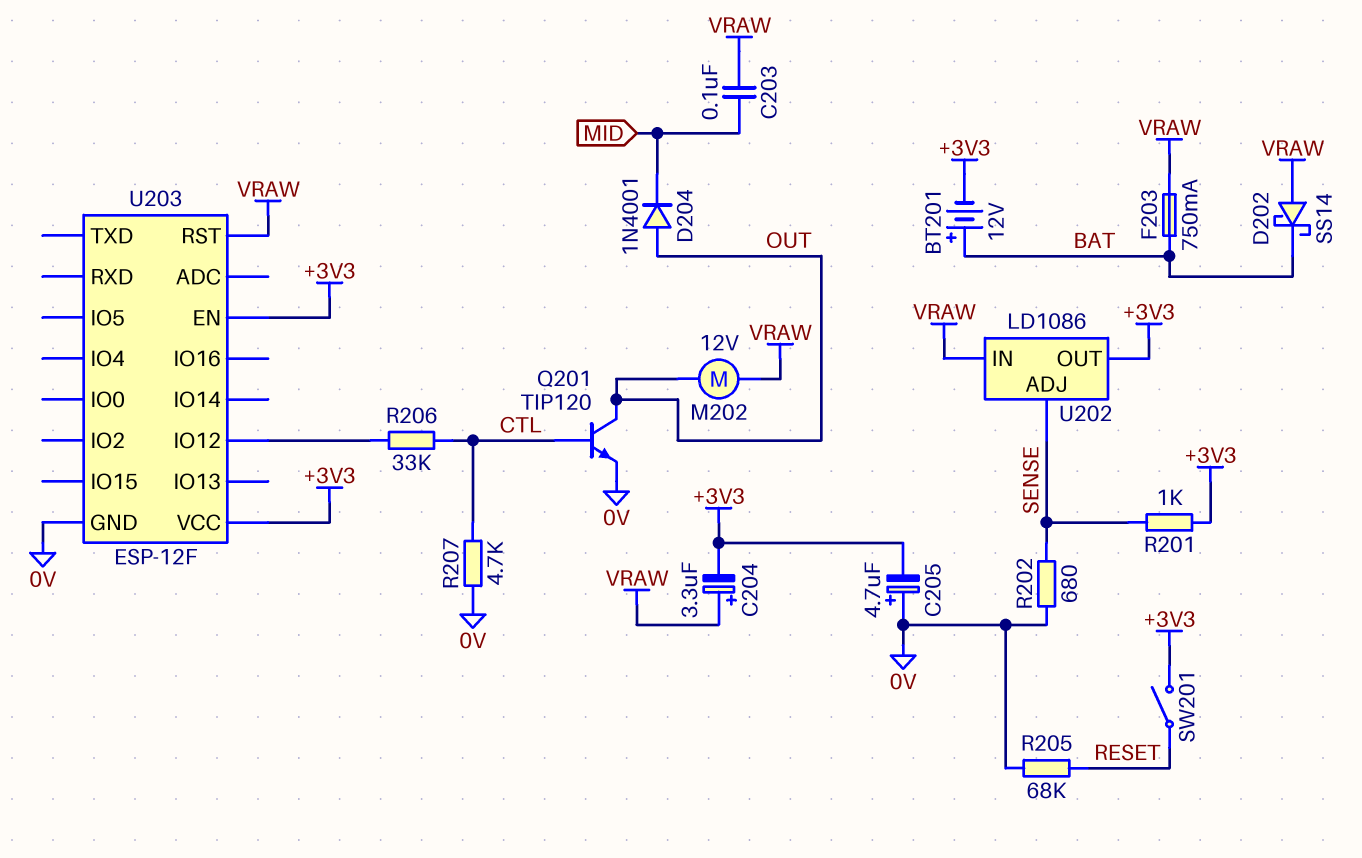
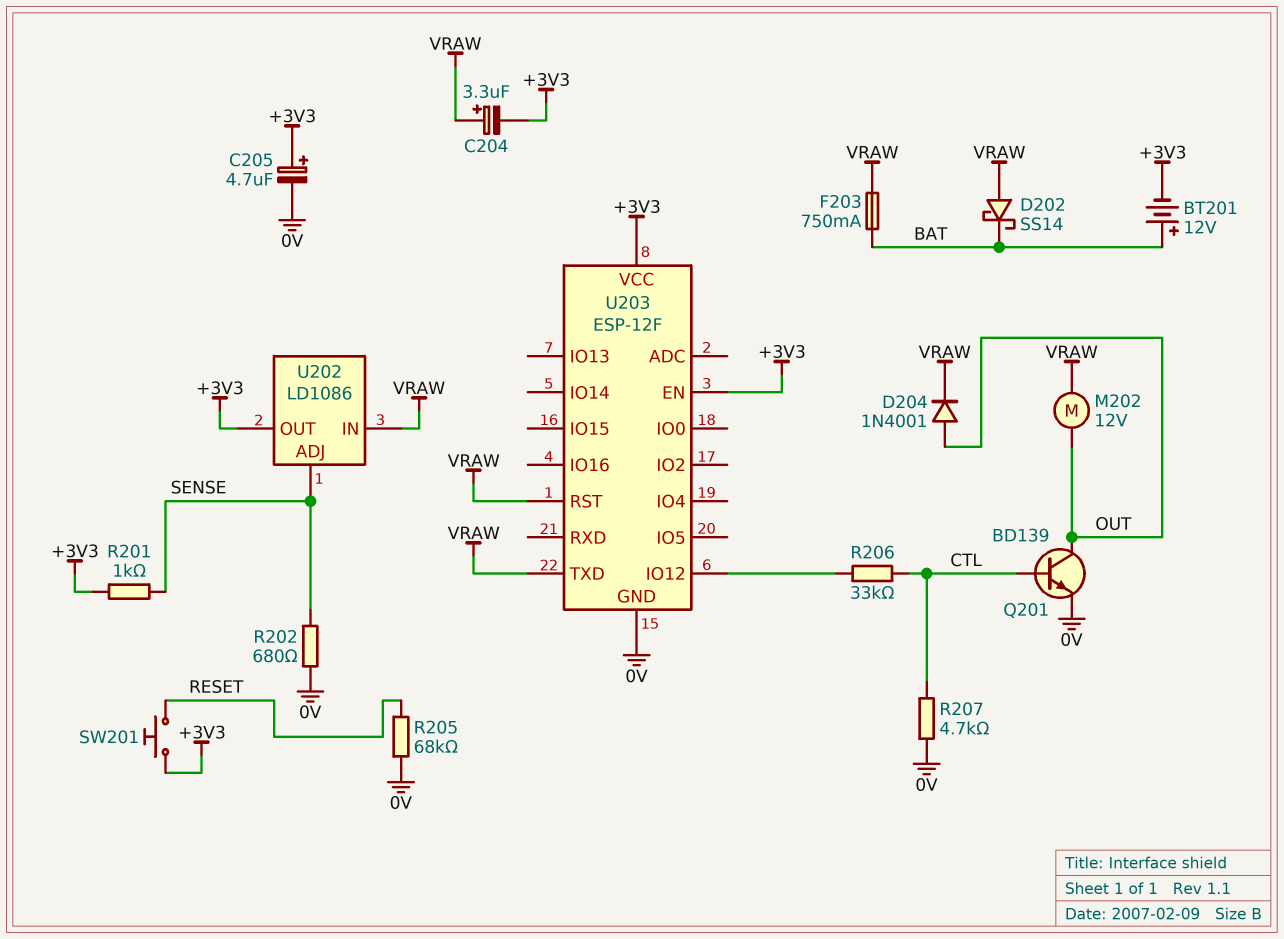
C203: 100nF (MID, VRAW) -> none
C205: 4.7uF (plus 0V, minus +3V3) -> 4.7uF (plus +3V3, minus 0V)
D204: diode 1N4001 (A OUT, K MID) -> diode 1N4001 (A OUT, K VRAW)
Q201: NPN TIP120 (B CTL, C OUT, E 0V) -> NPN BD139 (B CTL, C OUT, E 0V)
SW201: switch (+3V3, RESET) -> button (+3V3, RESET)
U203 pin TXD: none -> VRAW

